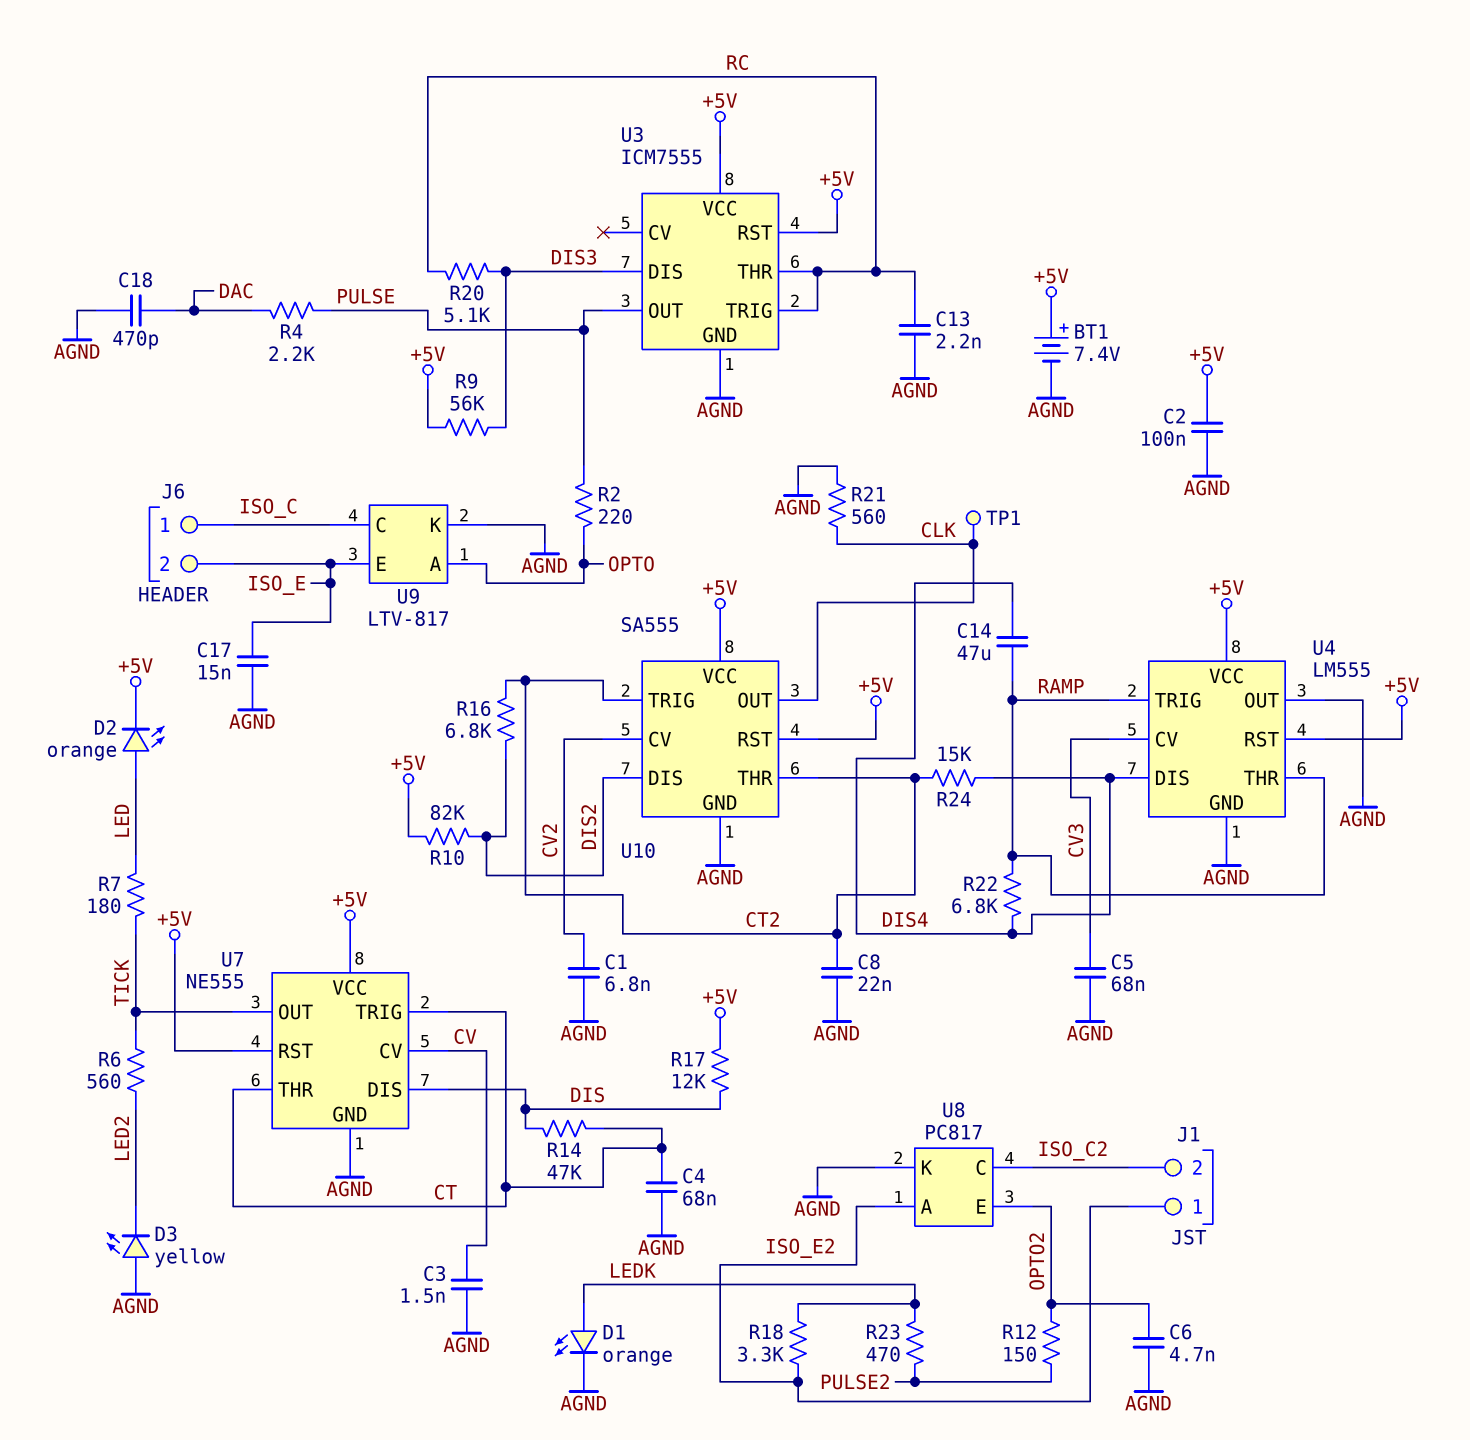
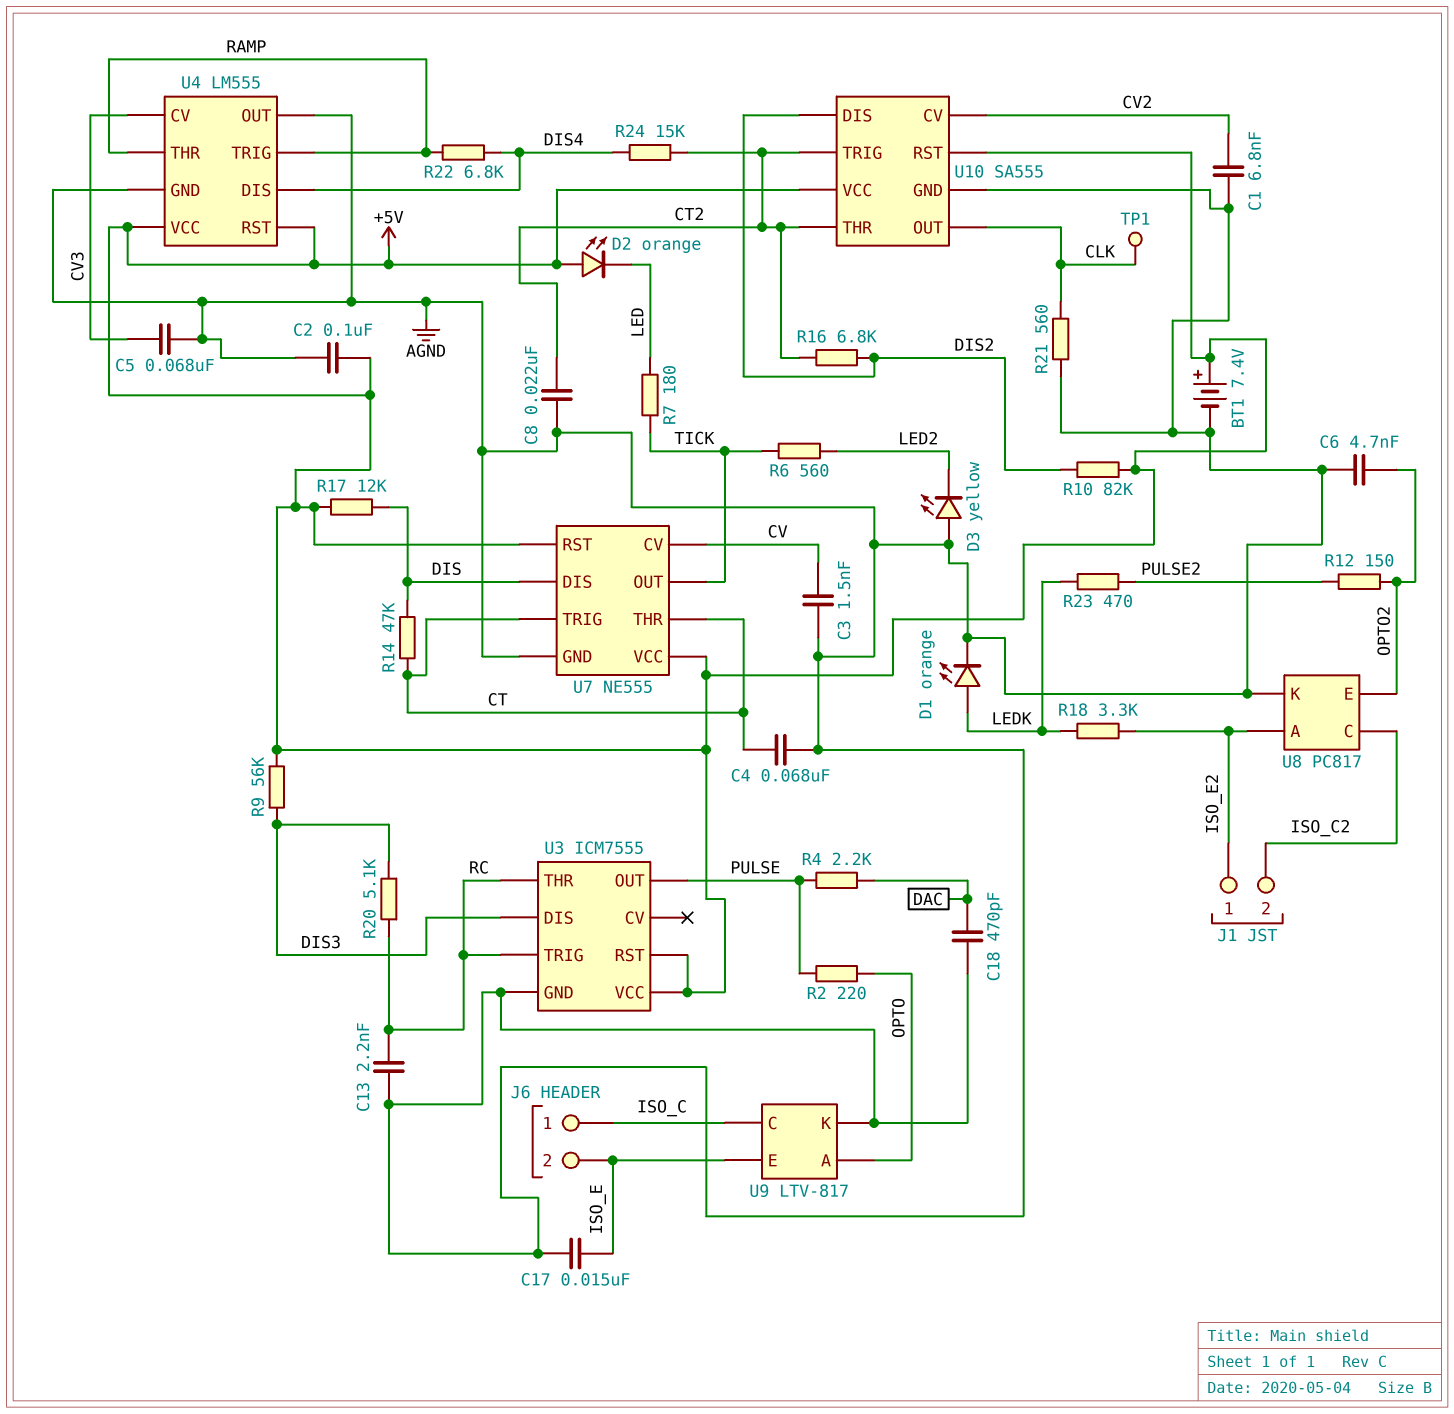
C14: 47uF (DIS4, RAMP) -> none
D2: LED orange (A LED, K +5V) -> LED orange (A +5V, K LED)

